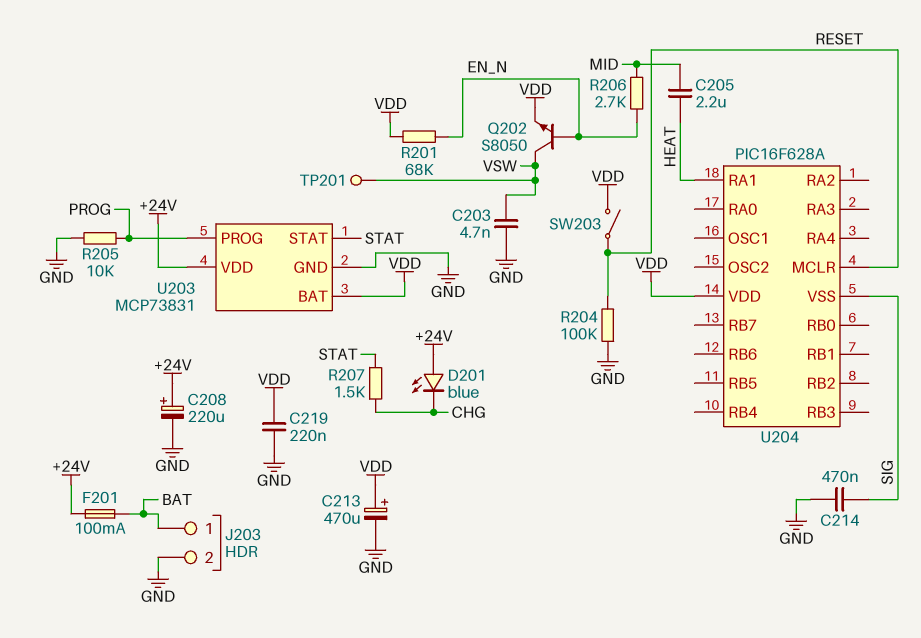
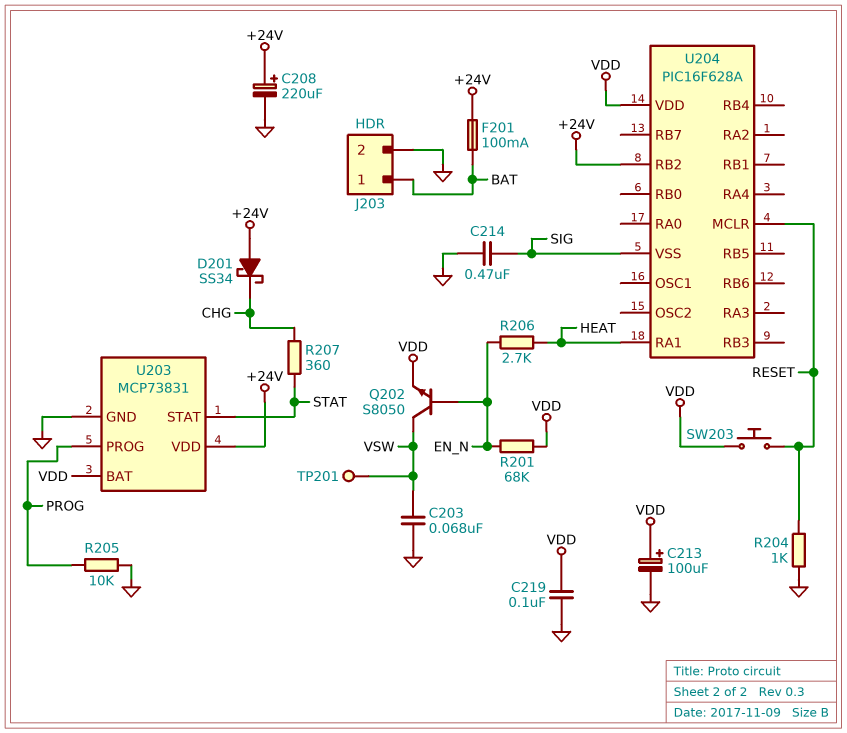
C203: 4.7nF (GND, VSW) -> 68nF (GND, VSW)
C205: 2.2uF (HEAT, MID) -> none
C213: 470uF (plus VDD, minus GND) -> 100uF (plus VDD, minus GND)
C219: 220nF (GND, VDD) -> 100nF (GND, VDD)
D201: LED blue (A +24V, K CHG) -> schottky SS34 (A +24V, K CHG)
R204: 100k (GND, RESET) -> 1k (GND, RESET)
R206: 2.7k (EN_N, MID) -> 2.7k (EN_N, HEAT)
R207: 1.5k (CHG, STAT) -> 360 (CHG, STAT)
SW203: switch (RESET, VDD) -> button (RESET, VDD)
U204 pin RB2: none -> +24V

